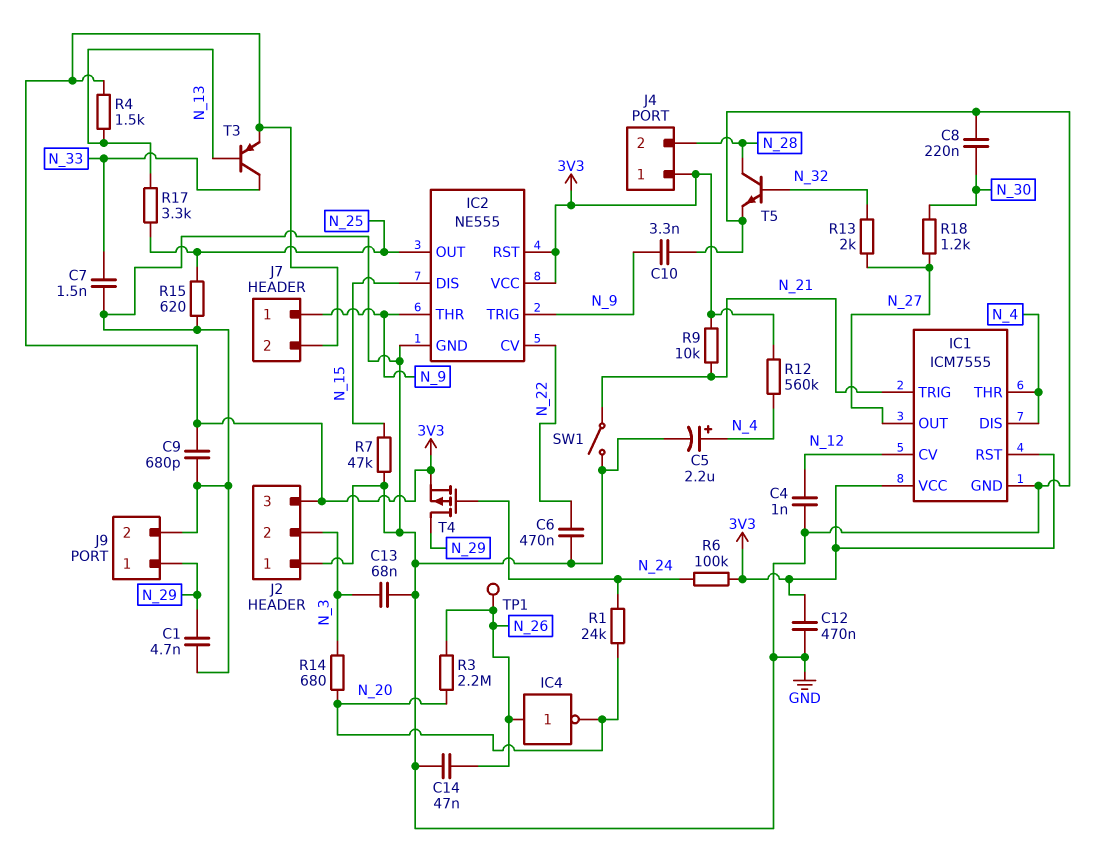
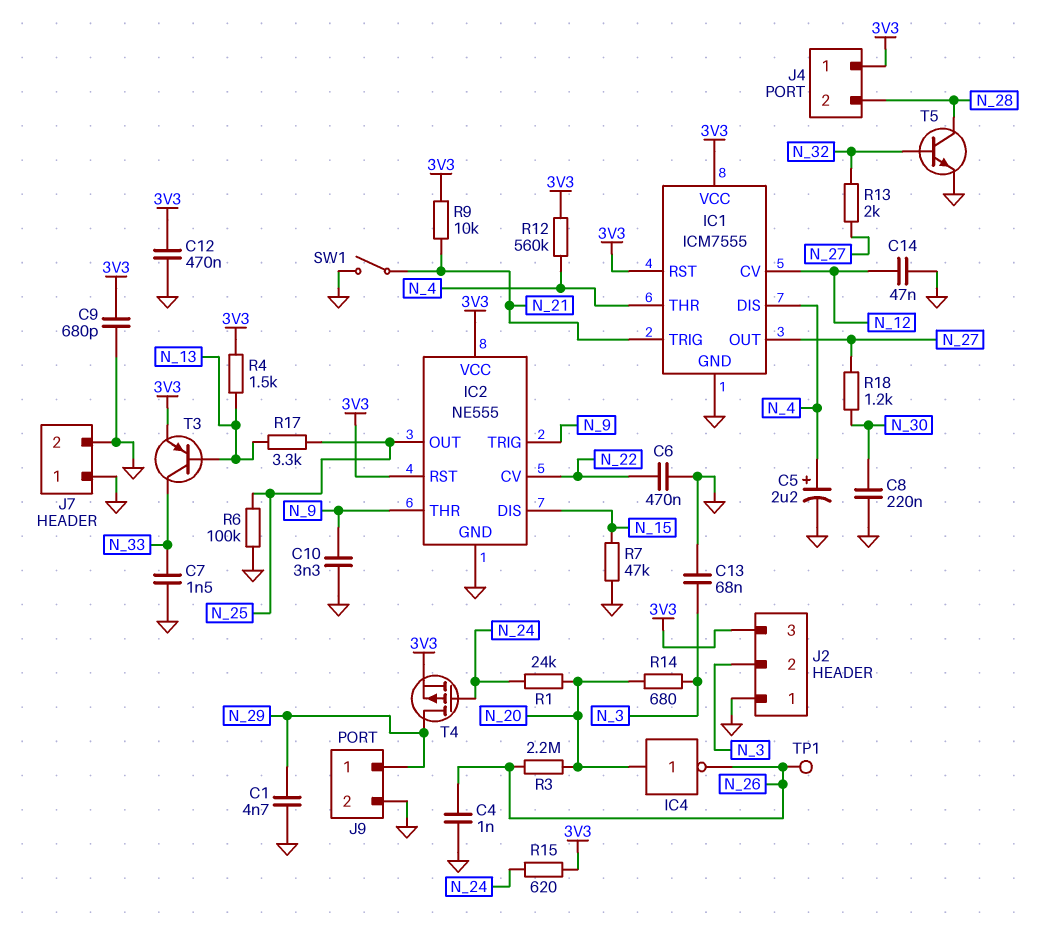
C4: 1nF (GND, N_12) -> 1nF (GND, N_26)
C14: 47nF (GND, N_26) -> 47nF (GND, N_12)
IC4: NOT (in N_26, out N_20) -> NOT (in N_20, out N_26)
J7 pin 1: N_9 -> GND
J7 pin 2: 3V3 -> GND
R6: 100k (3V3, N_24) -> 100k (GND, N_25)
R15: 620 (GND, N_25) -> 620 (3V3, N_24)

